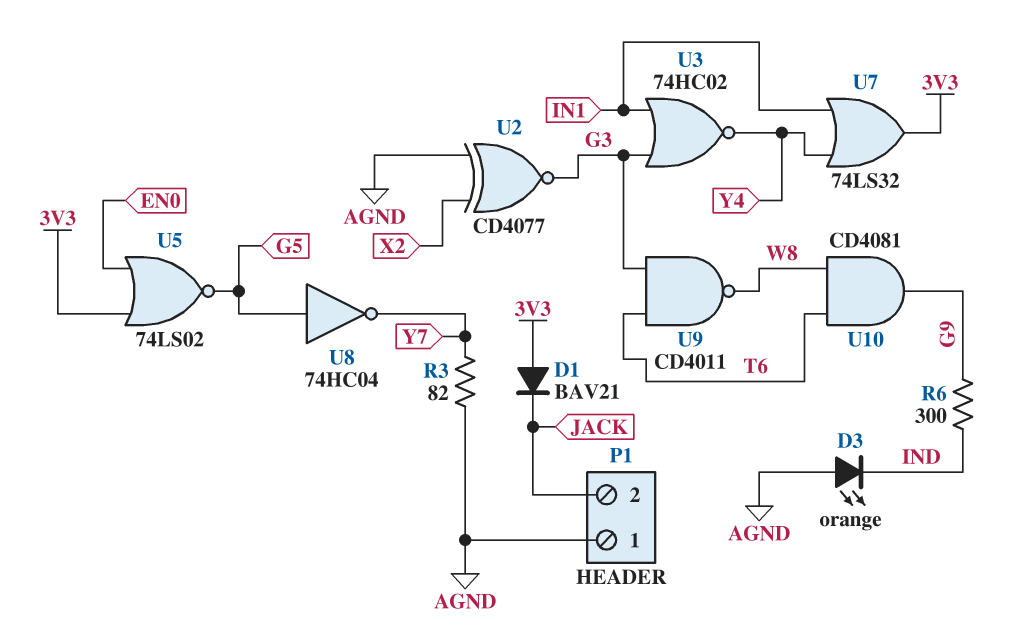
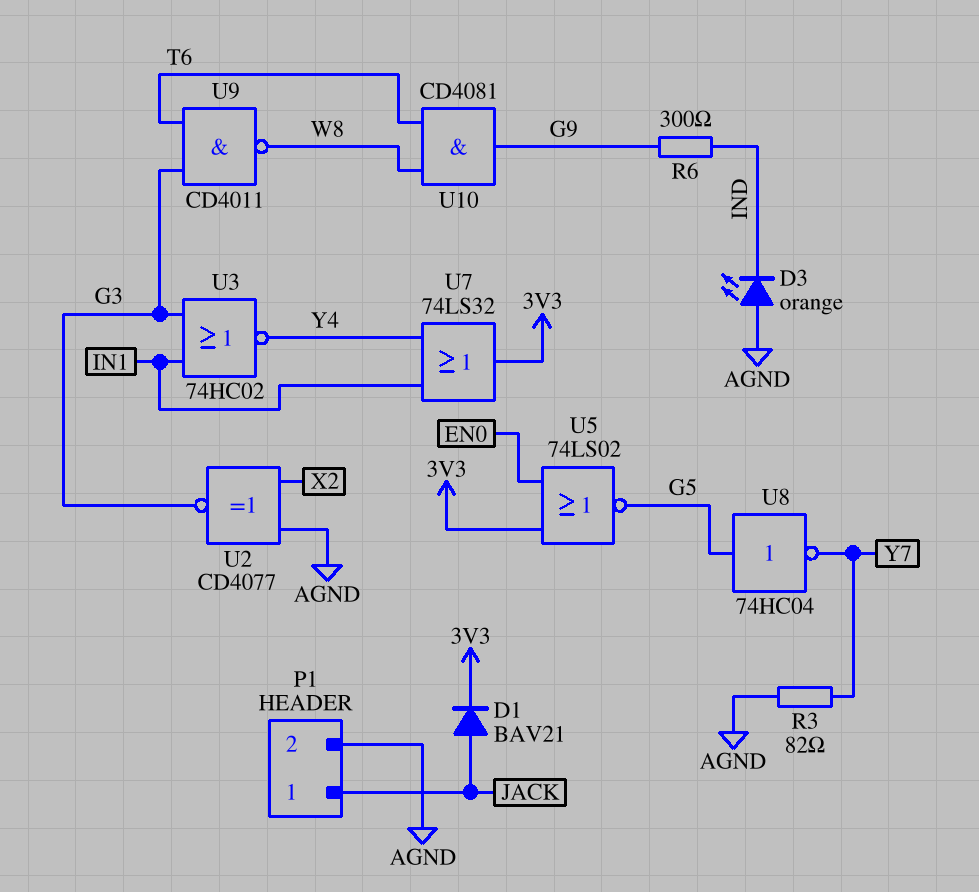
D1: diode BAV21 (A 3V3, K JACK) -> diode BAV21 (A JACK, K 3V3)
P1 pin 1: AGND -> JACK
P1 pin 2: JACK -> AGND

